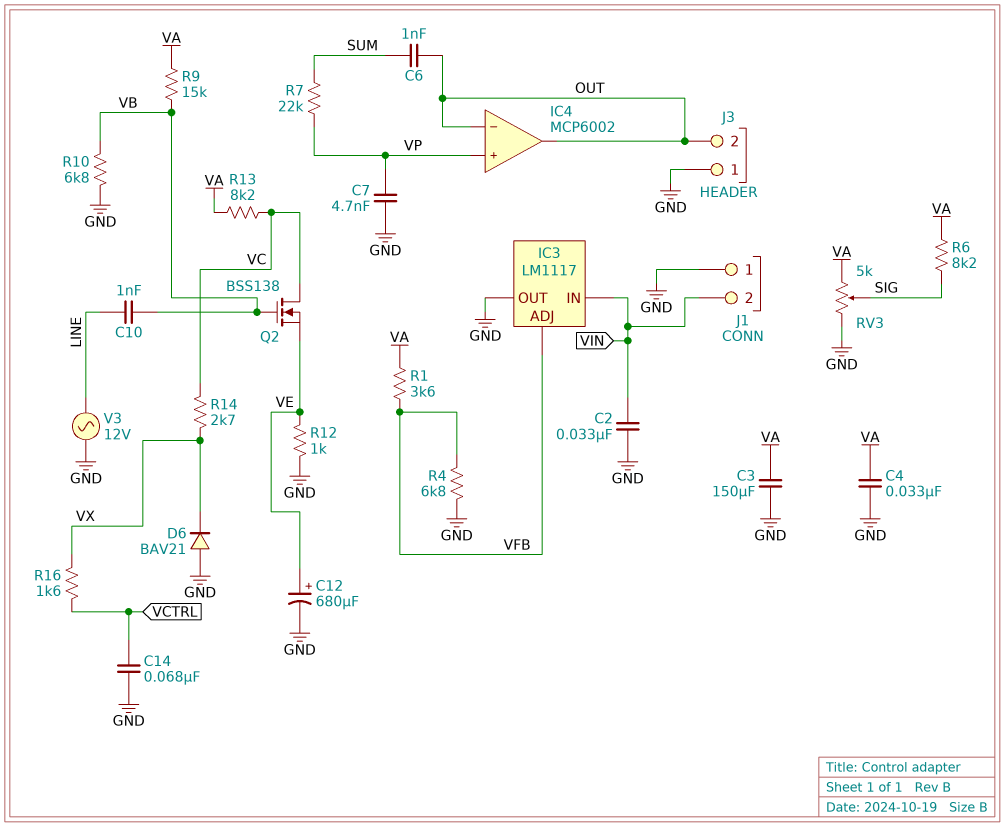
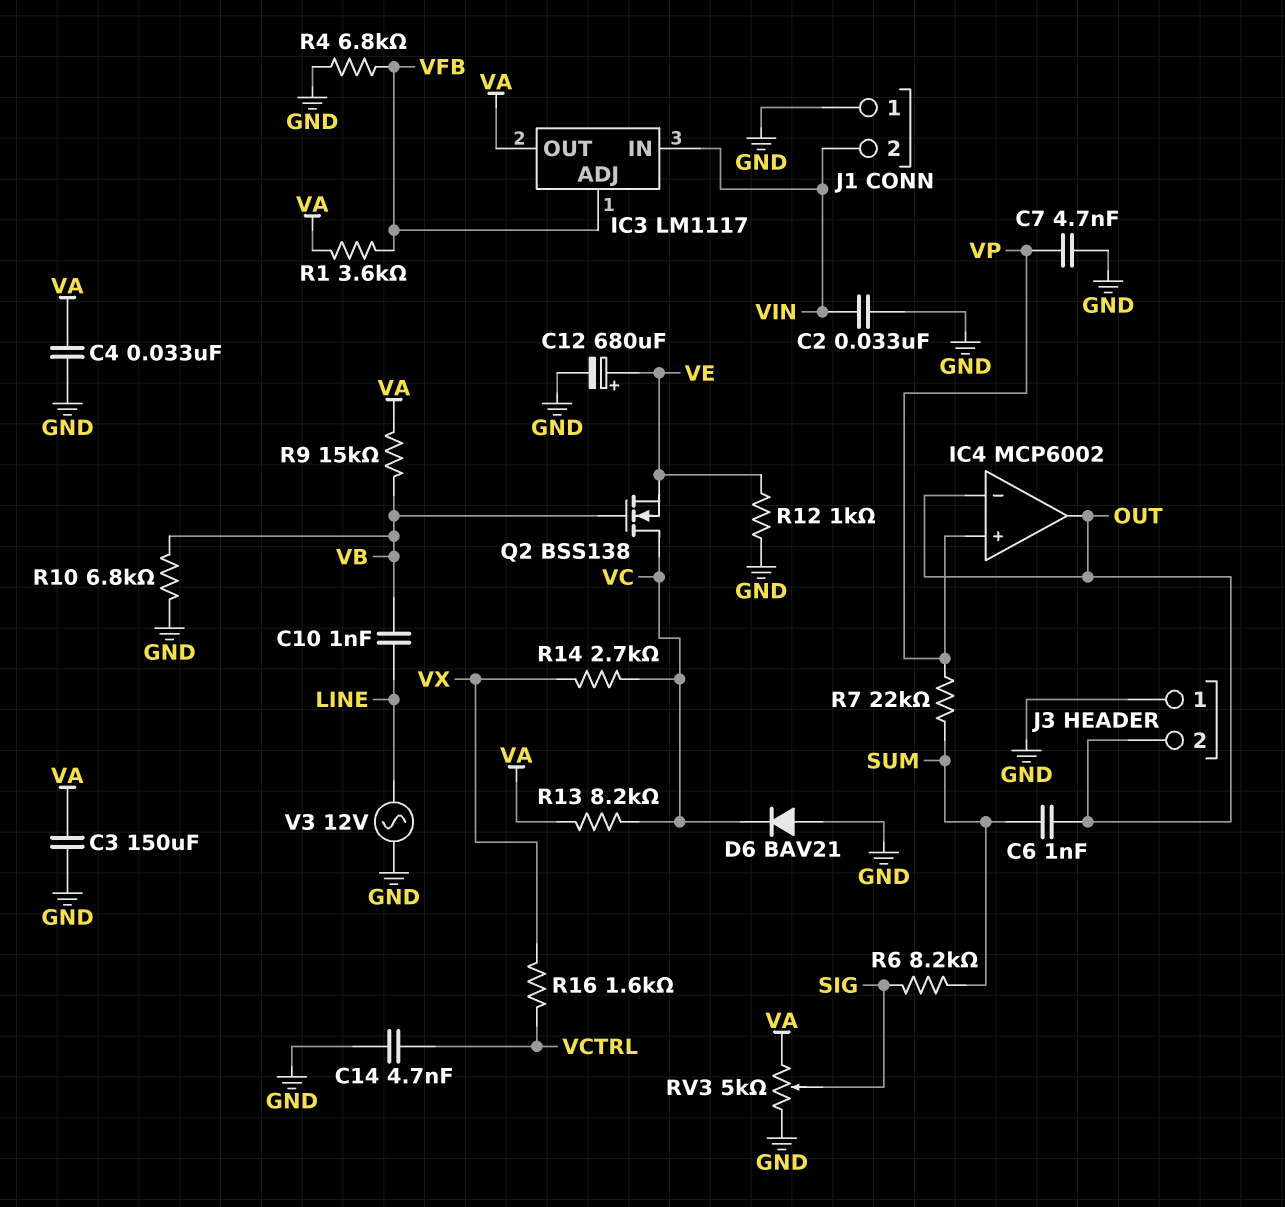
C14: 68nF (GND, VCTRL) -> 4.7nF (GND, VCTRL)
D6: diode BAV21 (A GND, K VX) -> diode BAV21 (A GND, K VC)
IC3 pin OUT: GND -> VA
R6: 8.2k (SIG, VA) -> 8.2k (SIG, SUM)

